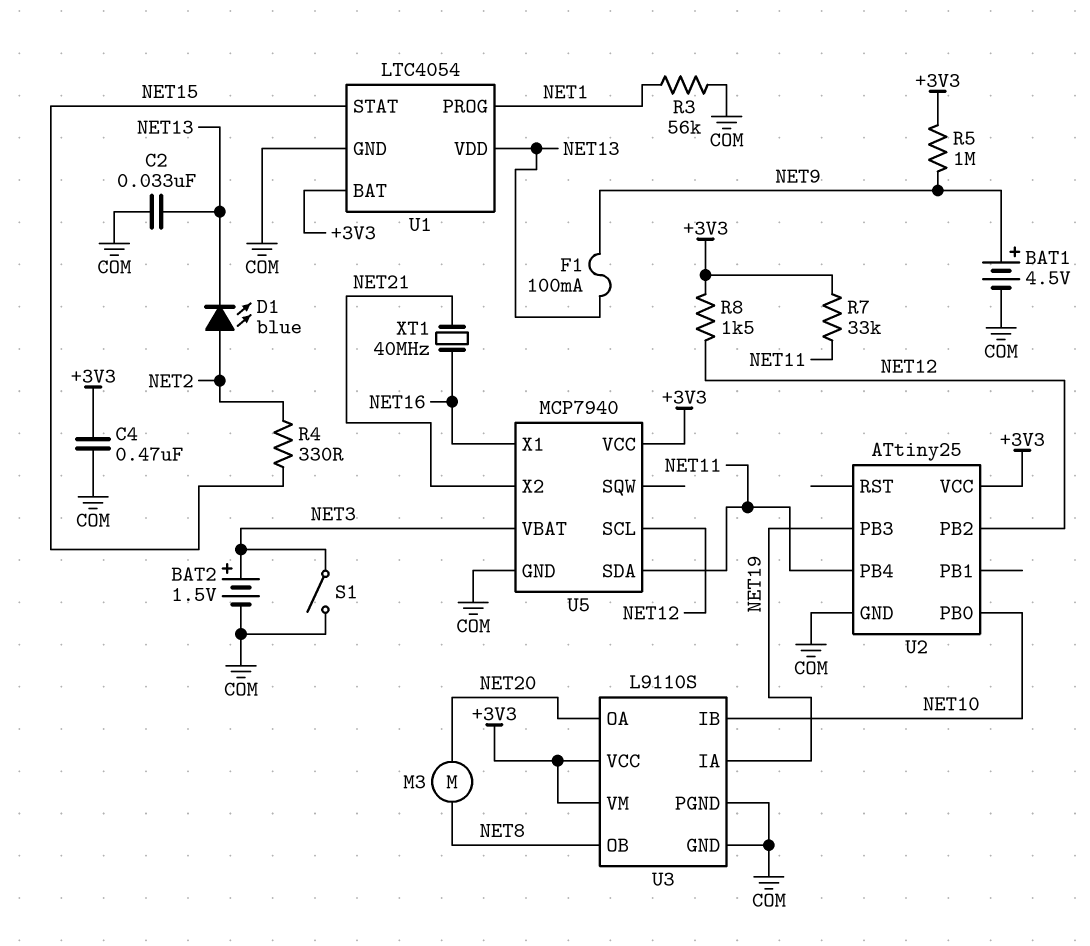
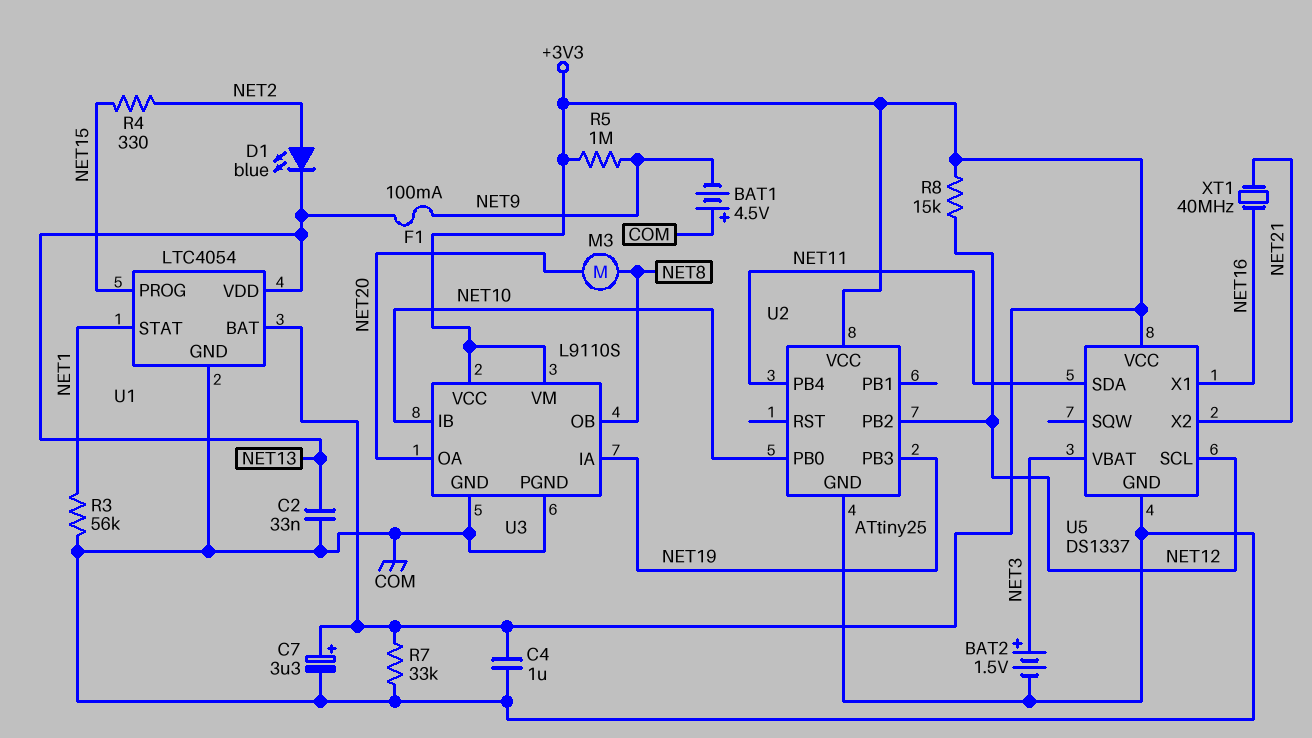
BAT1: 4.5V (plus NET9, minus COM) -> 4.5V (plus COM, minus NET9)
C4: 470nF (+3V3, COM) -> 1uF (+3V3, COM)
C7: none -> 3.3uF (plus +3V3, minus COM)
R7: 33k (+3V3, NET11) -> 33k (+3V3, COM)
R8: 1.5k (+3V3, NET12) -> 15k (+3V3, NET12)
S1: switch (COM, NET3) -> none
U1 pin PROG: NET1 -> NET15
U1 pin STAT: NET15 -> NET1
U5: MCP7940 -> DS1337

